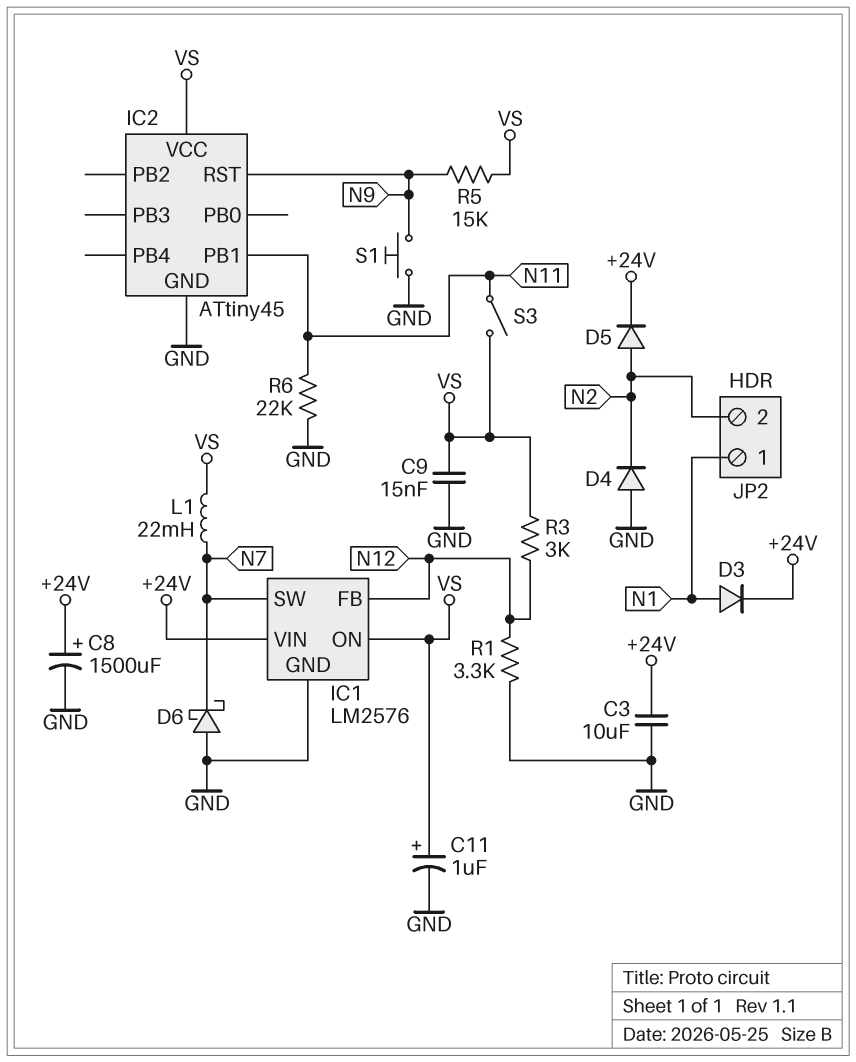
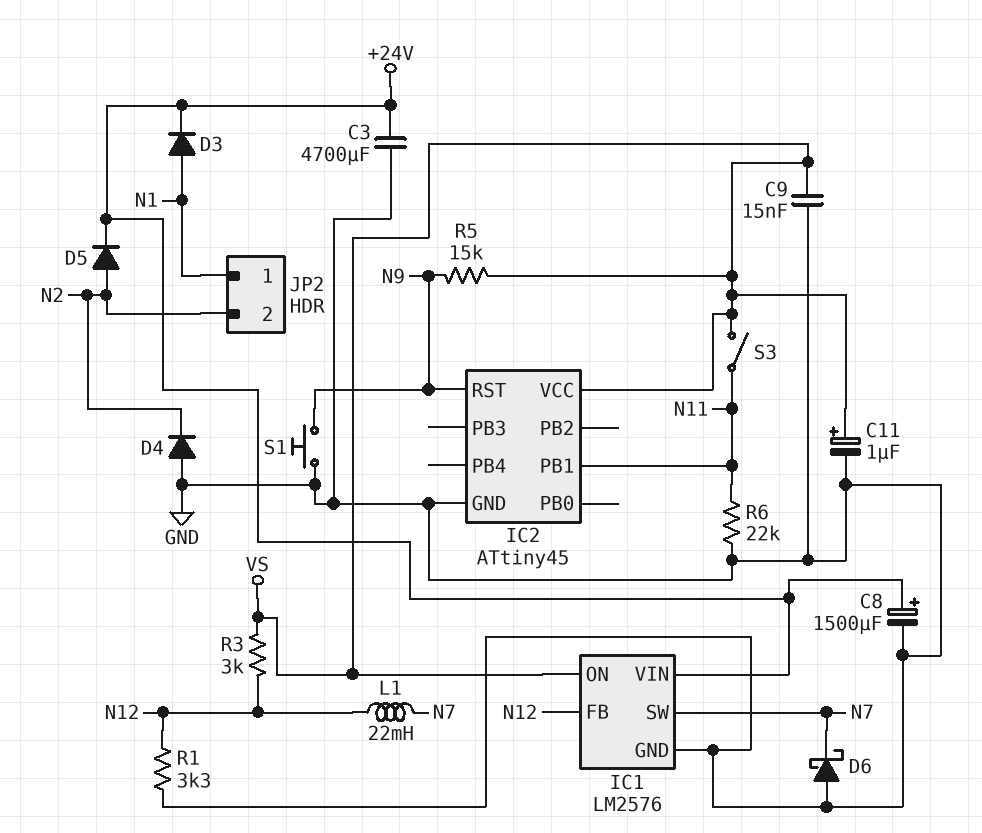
C3: 10uF (+24V, GND) -> 4700uF (+24V, GND)
L1: 22mH (N7, VS) -> 22mH (N7, N12)

